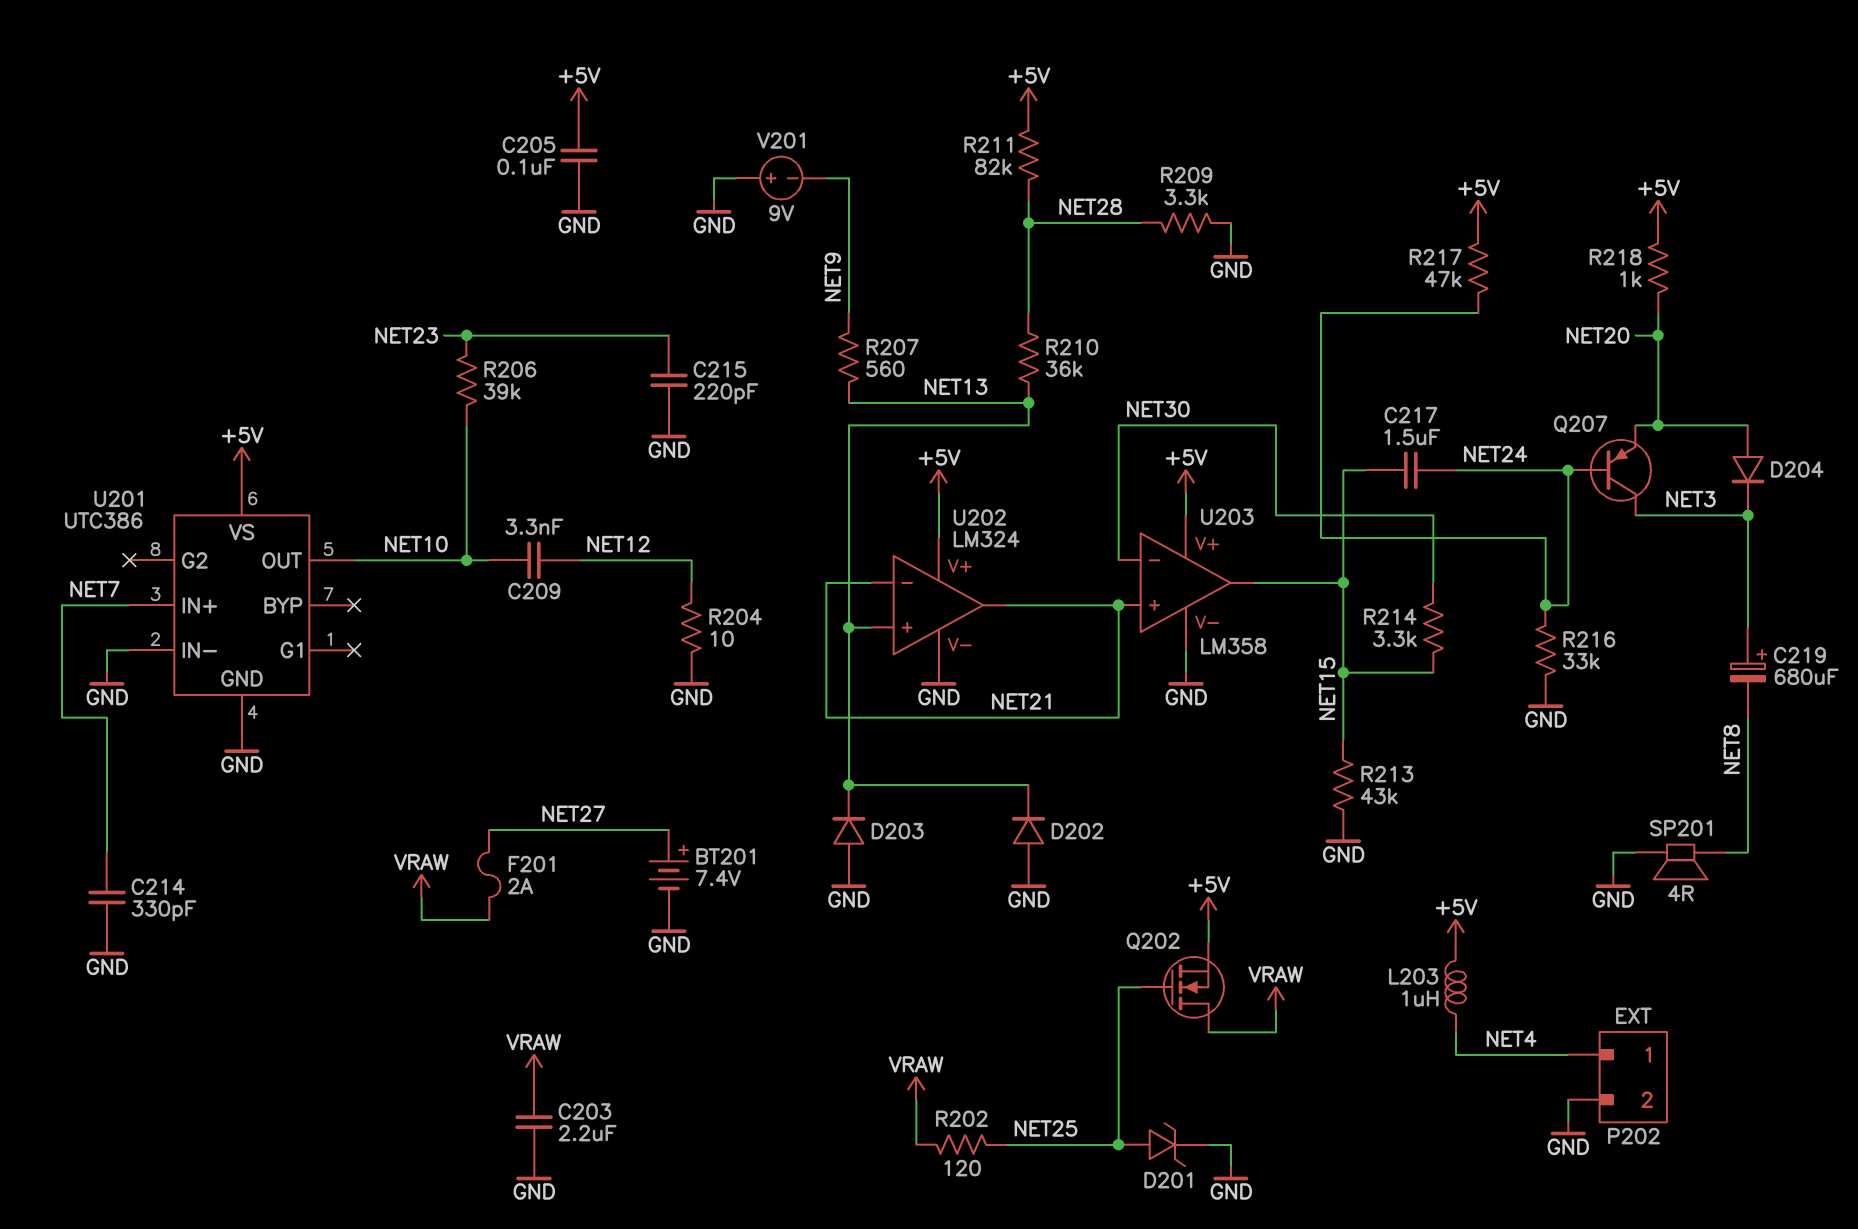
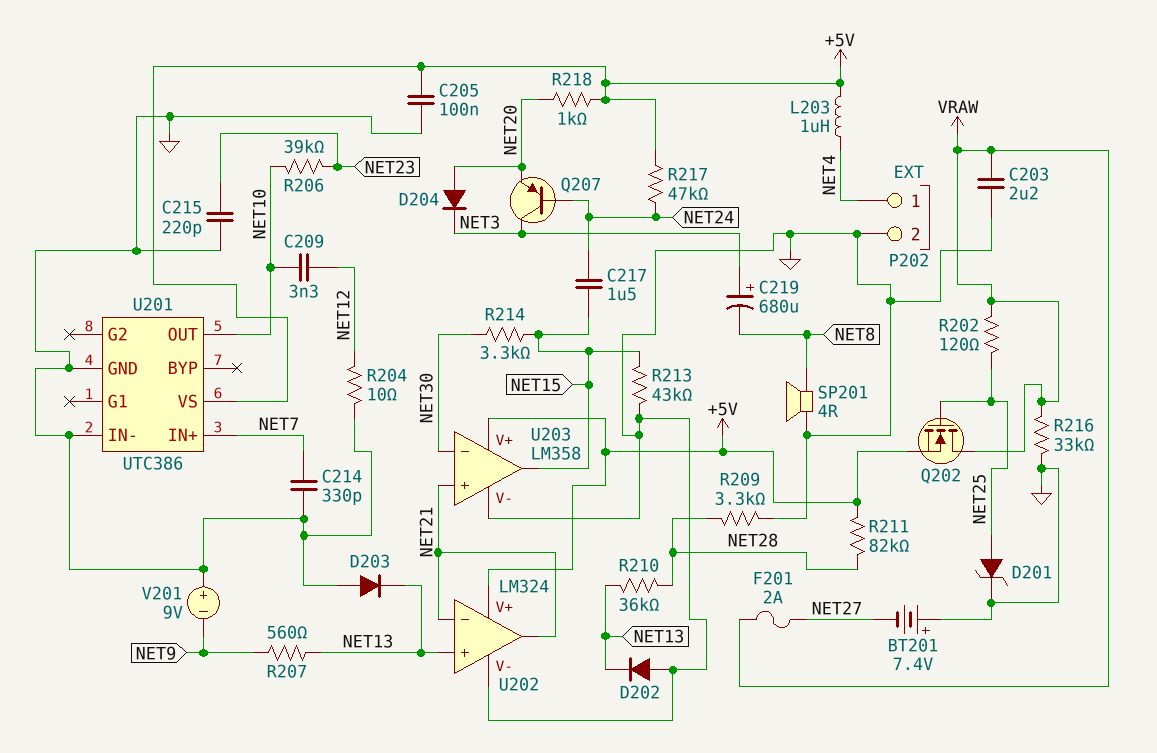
BT201: 7.4V (plus NET27, minus GND) -> 7.4V (plus GND, minus NET27)
R216: 33k (GND, NET24) -> 33k (GND, VRAW)

